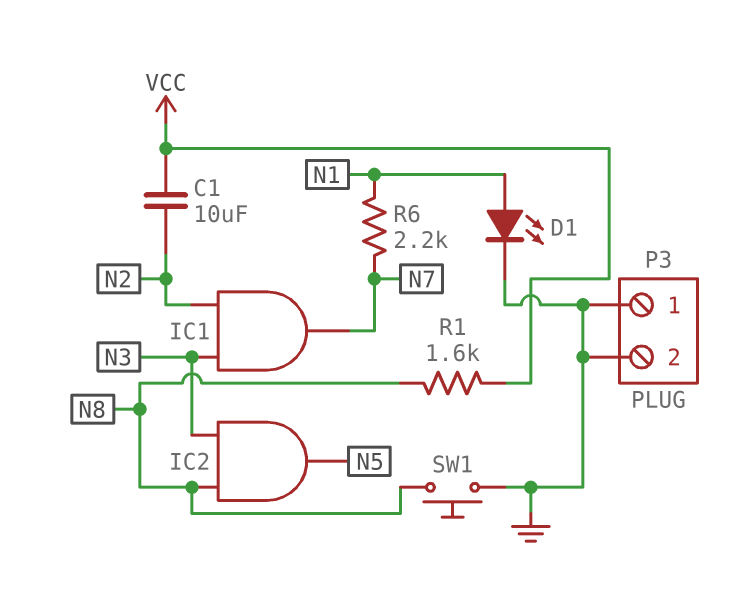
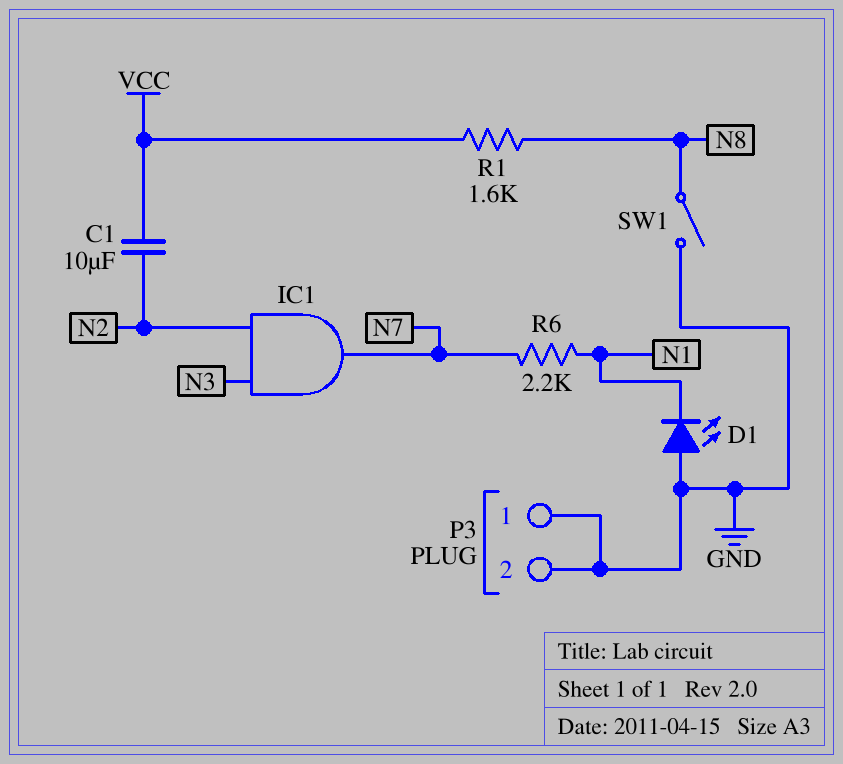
D1: LED (A N1, K GND) -> LED (A GND, K N1)
IC2: AND (in N3, in N8, out N5) -> none
SW1: button (GND, N8) -> switch (GND, N8)

